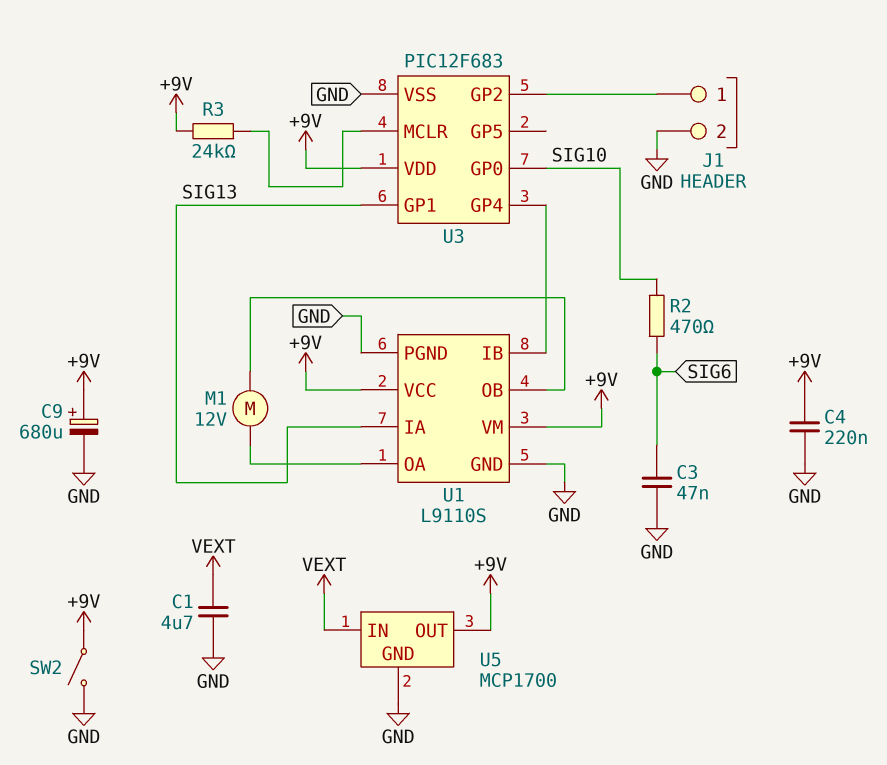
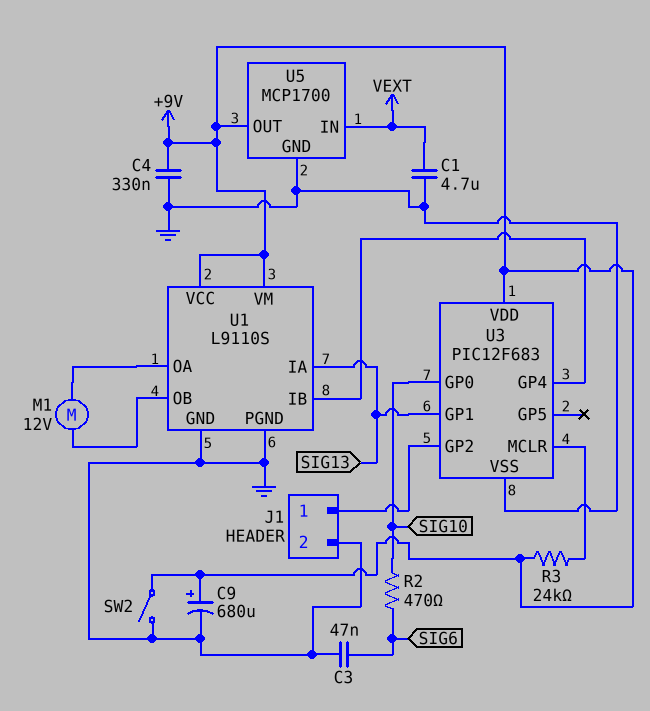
C4: 220nF (+9V, GND) -> 330nF (+9V, GND)

